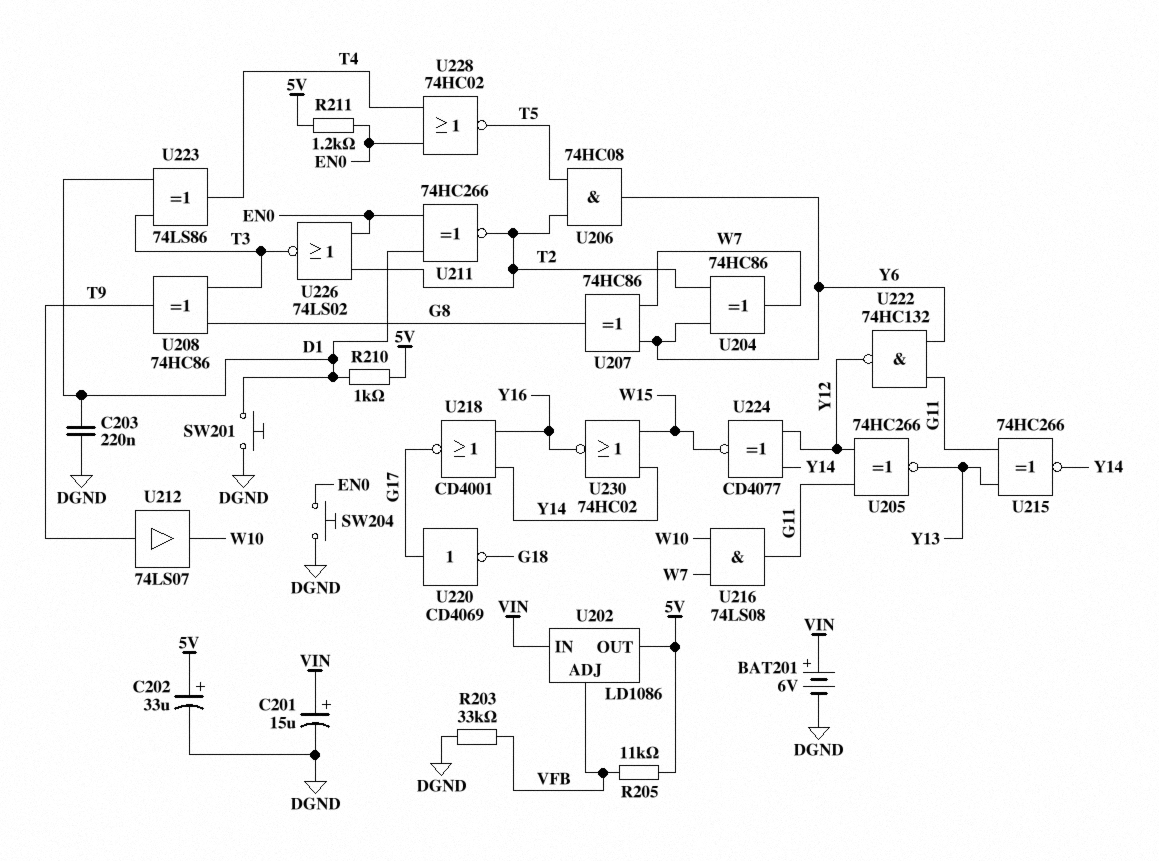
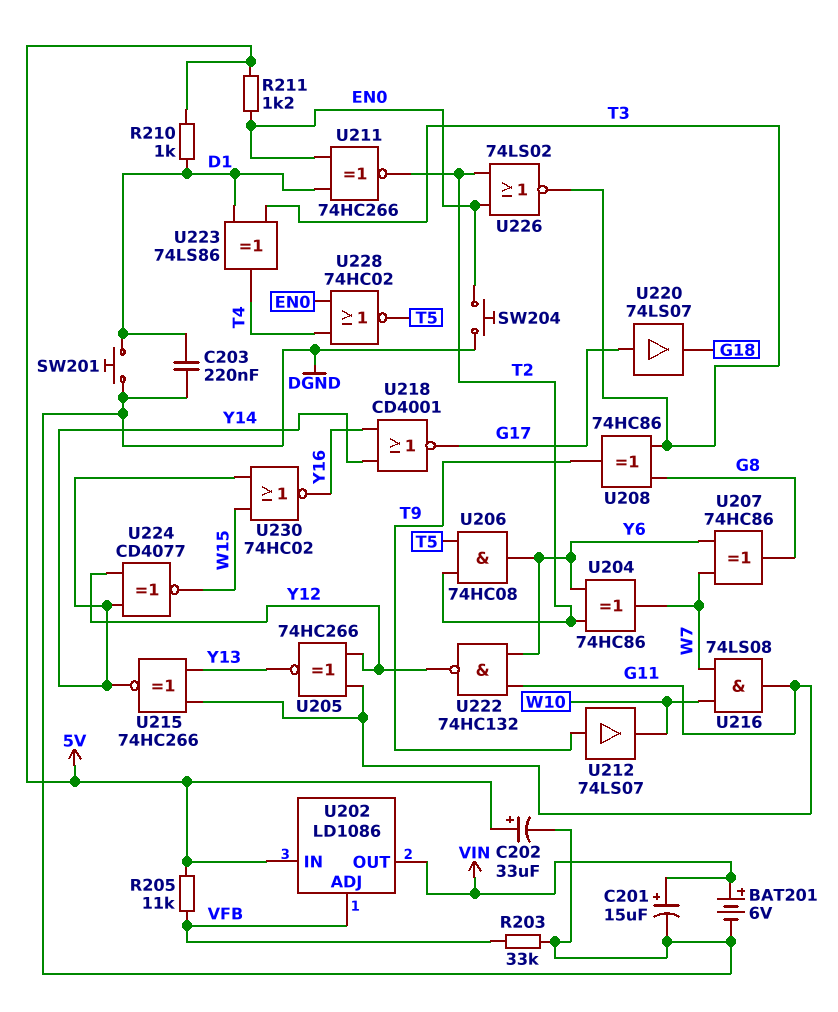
U202 pin IN: VIN -> 5V
U202 pin OUT: 5V -> VIN
U220: NOT CD4069 (in G17, out G18) -> buffer 74LS07 (in G17, out G18)

